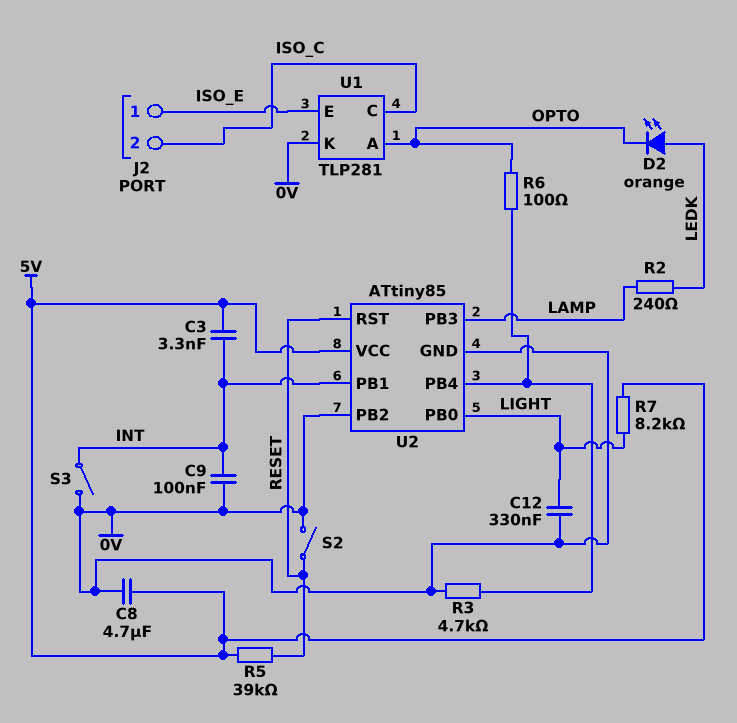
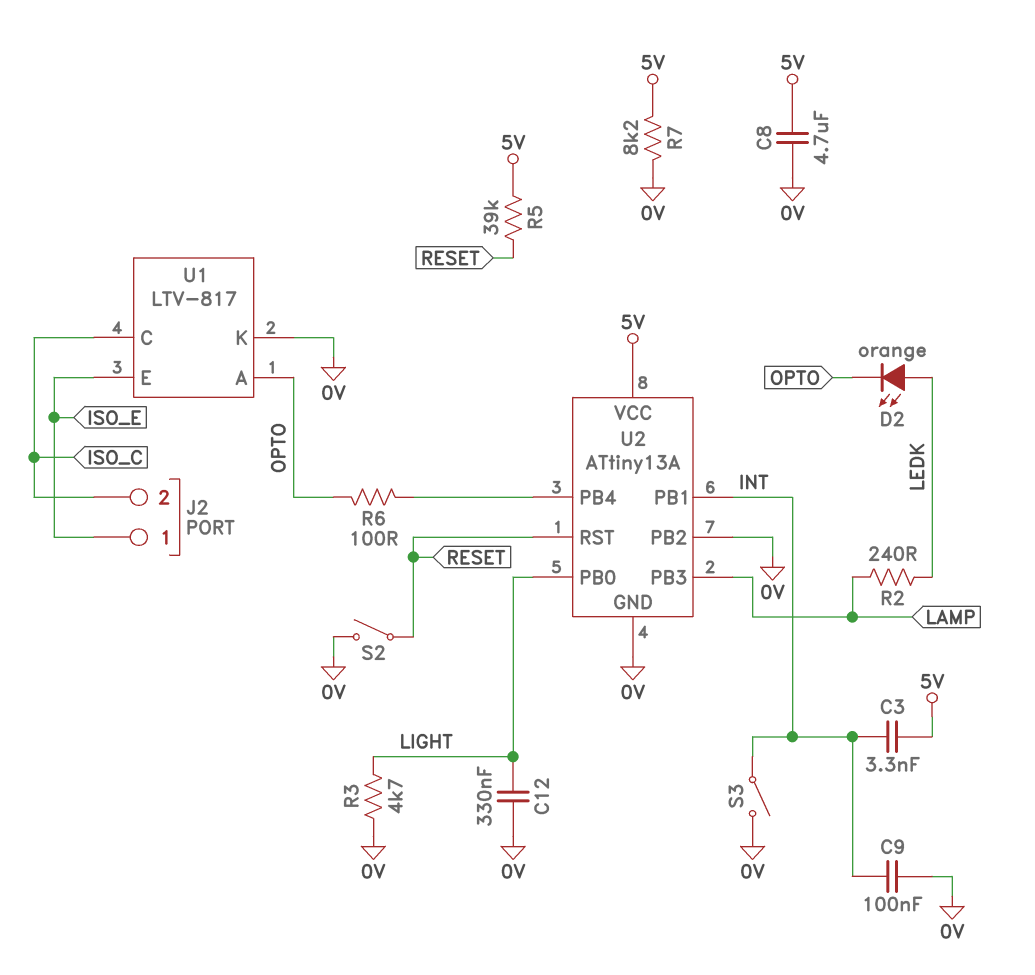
R3: 4.7k (0V, U2/PB4) -> 4.7k (0V, LIGHT)
R7: 8.2k (5V, LIGHT) -> 8.2k (0V, 5V)
U1: TLP281 -> LTV-817
U2: ATtiny85 -> ATtiny13A

